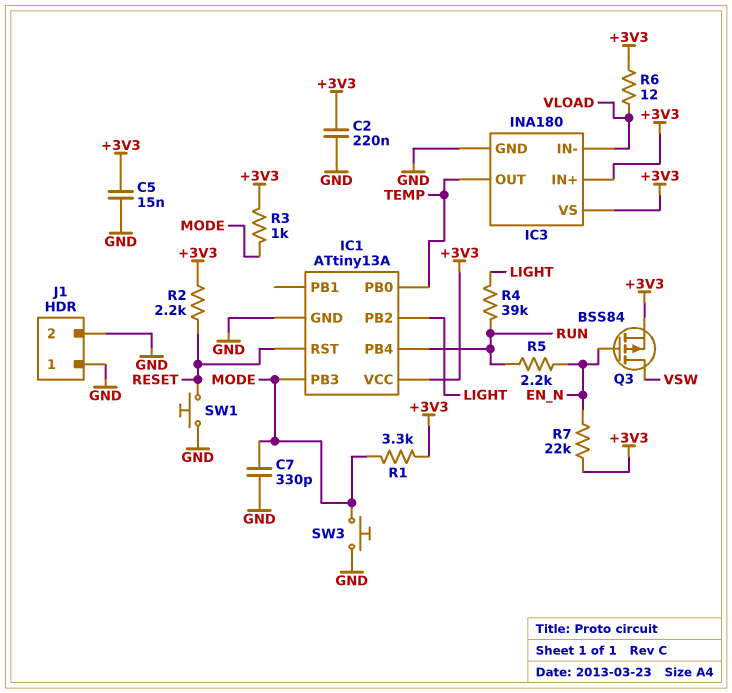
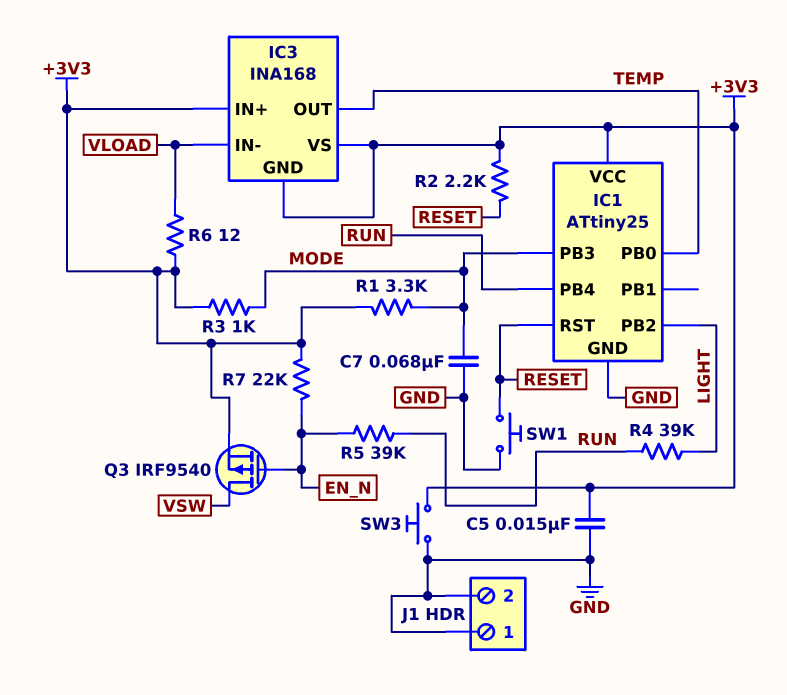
C2: 220nF (+3V3, GND) -> none
C7: 330pF (GND, MODE) -> 68nF (GND, MODE)
IC1: ATtiny13A -> ATtiny25
IC3: INA180 -> INA168
IC3 pin GND: GND -> +3V3
Q3: PMOS BSS84 (G EN_N, D VSW, S +3V3) -> PMOS IRF9540 (G EN_N, D VSW, S +3V3)
R5: 2.2k (EN_N, RUN) -> 39k (EN_N, RUN)
SW3: button (GND, MODE) -> button (+3V3, GND)

